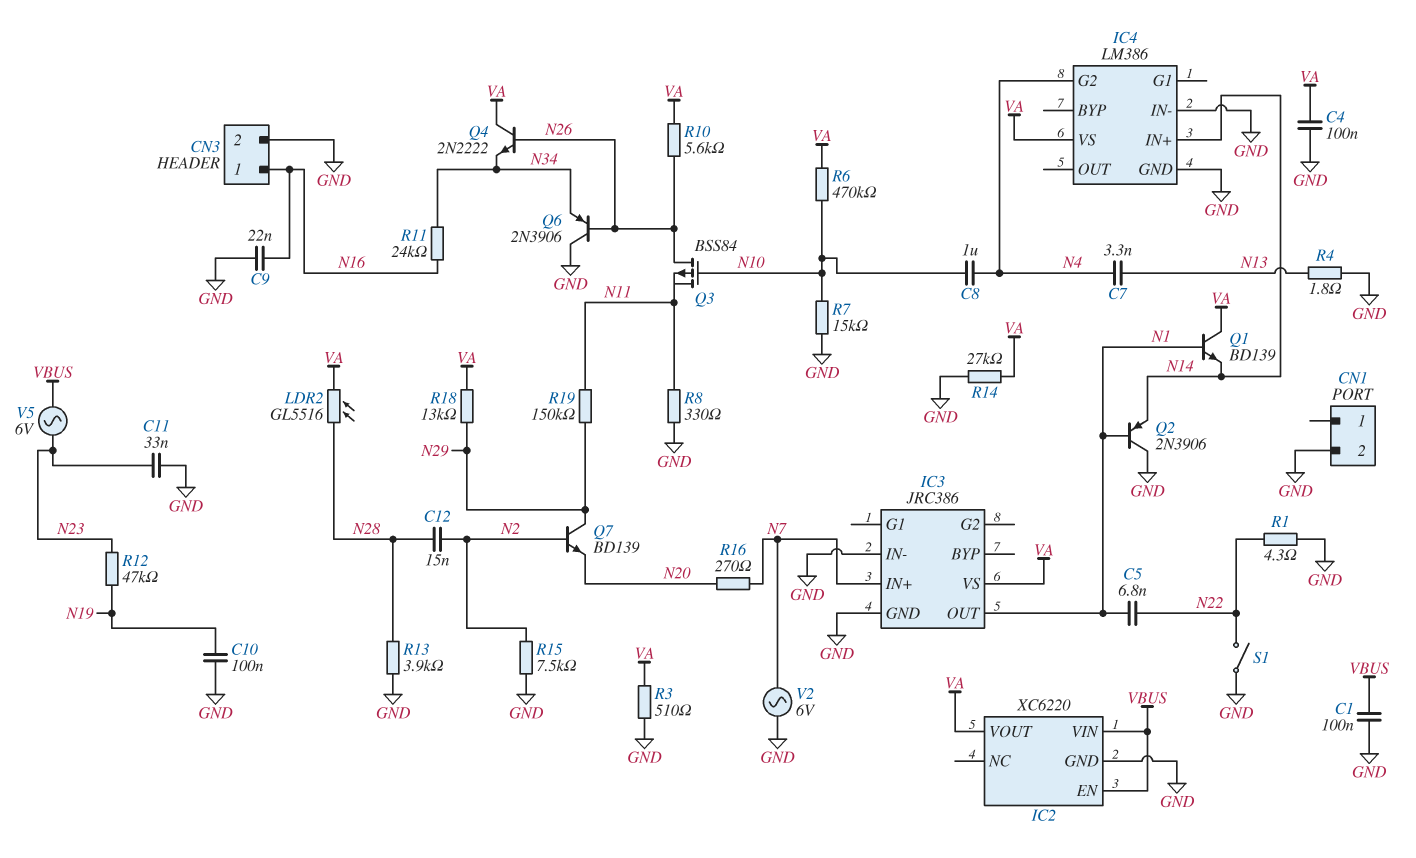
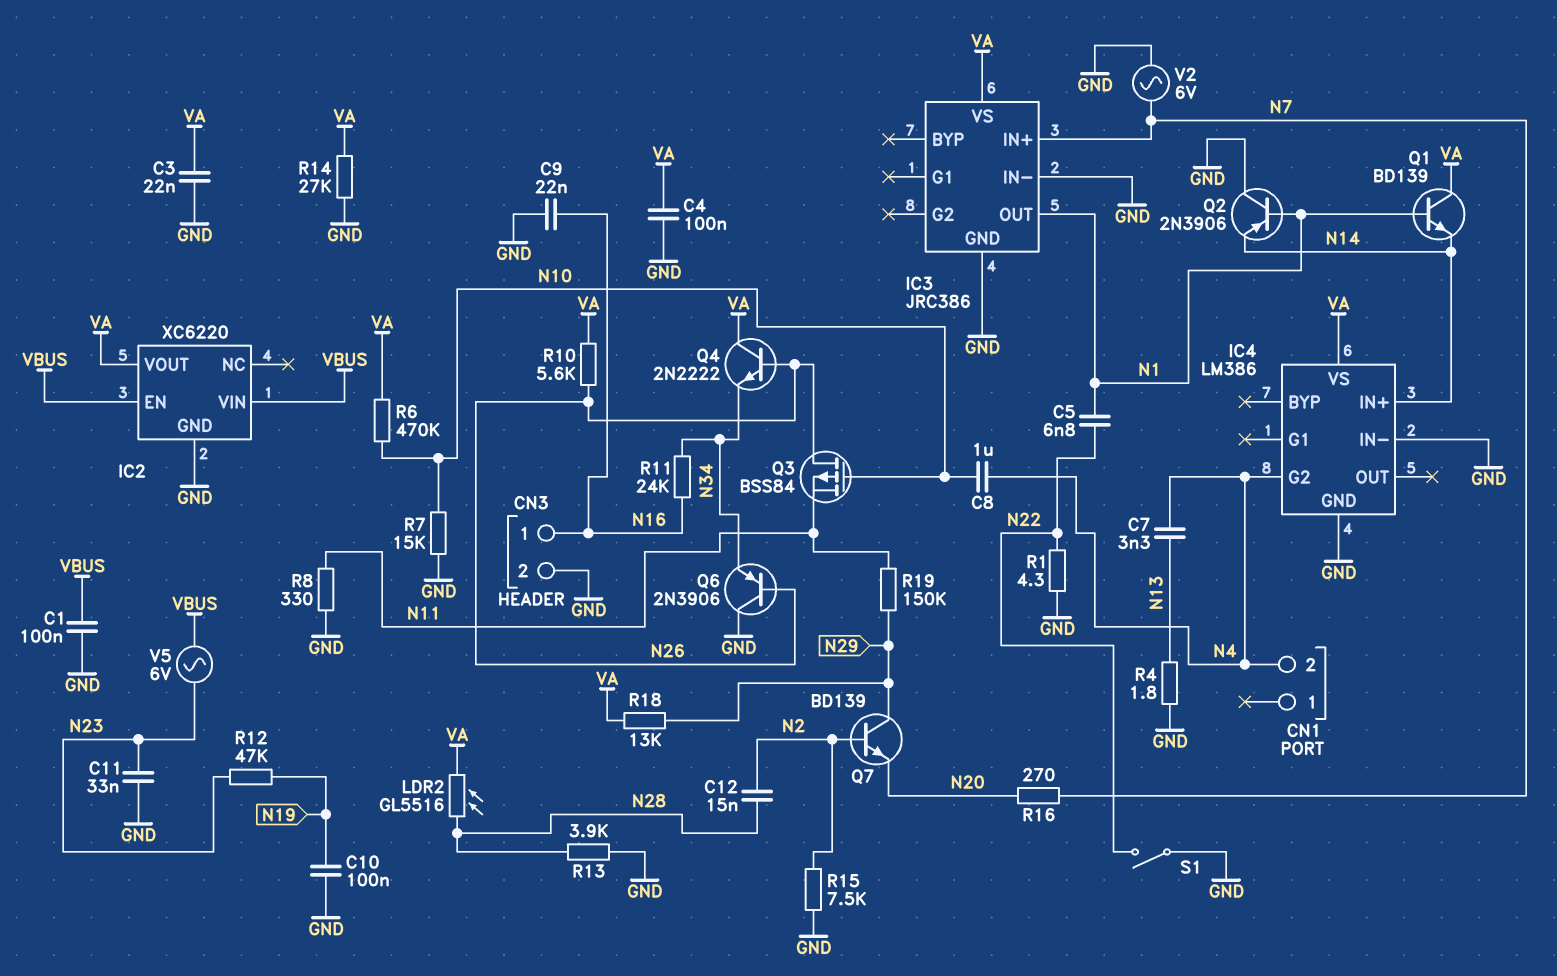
C3: none -> 22nF (GND, VA)
CN1 pin 2: GND -> N4
R3: 510 (GND, VA) -> none

